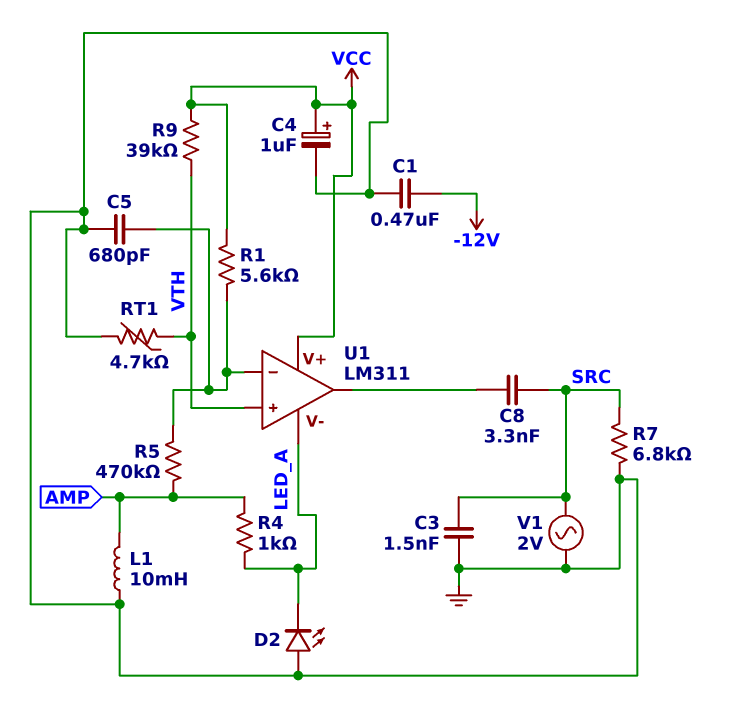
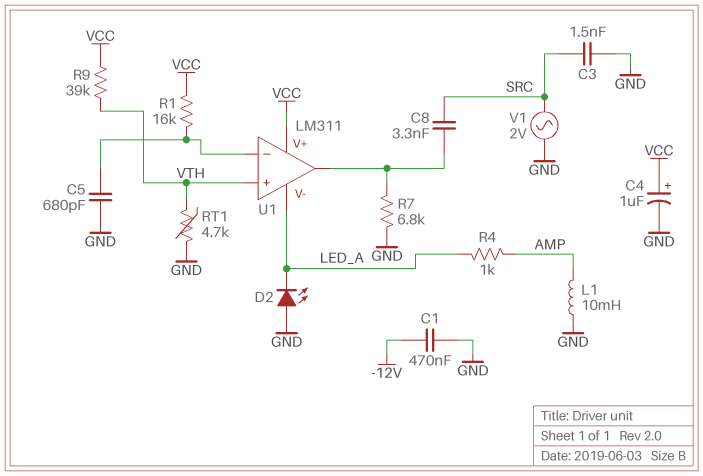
R1: 5.6k (U1/in-, VCC) -> 16k (U1/in-, VCC)
R5: 470k (AMP, U1/in-) -> none
R7: 6.8k (GND, SRC) -> 6.8k (GND, U1/out)

